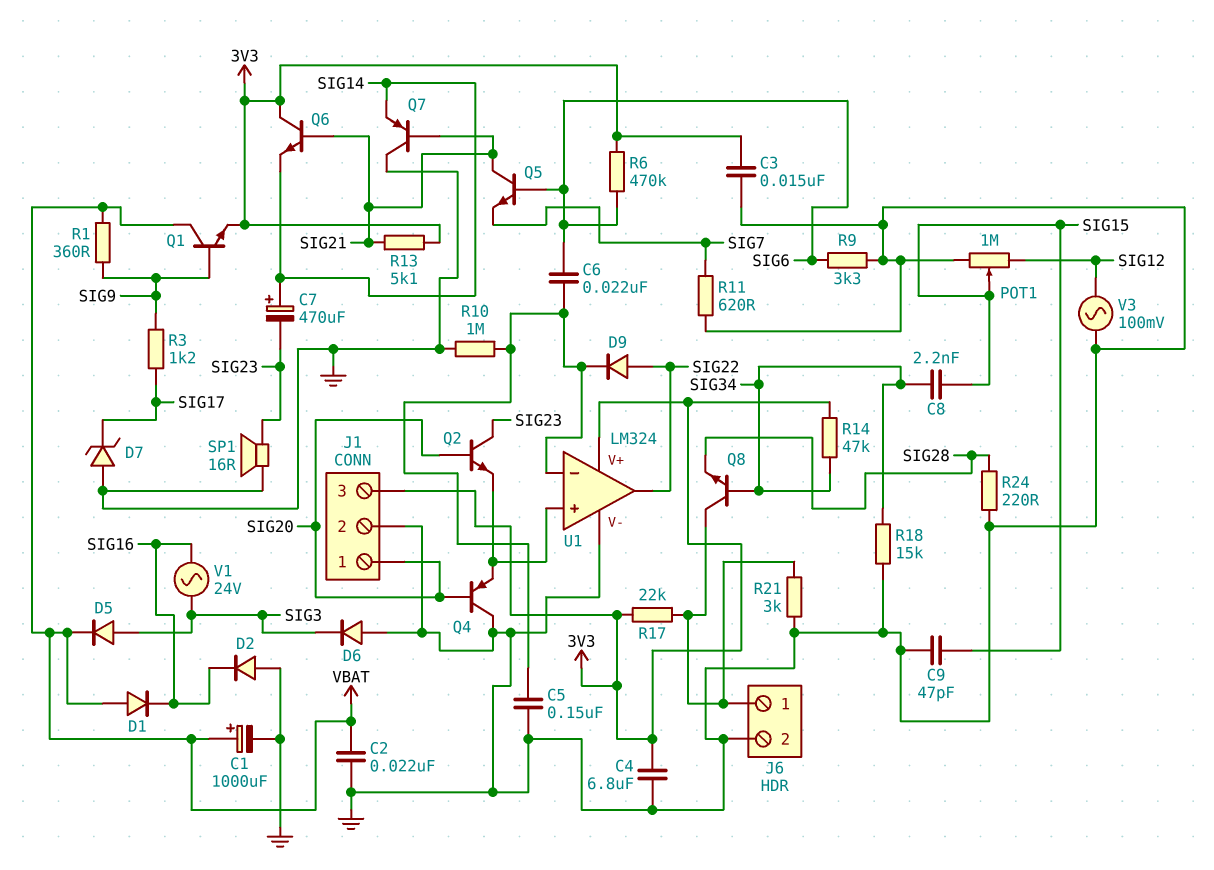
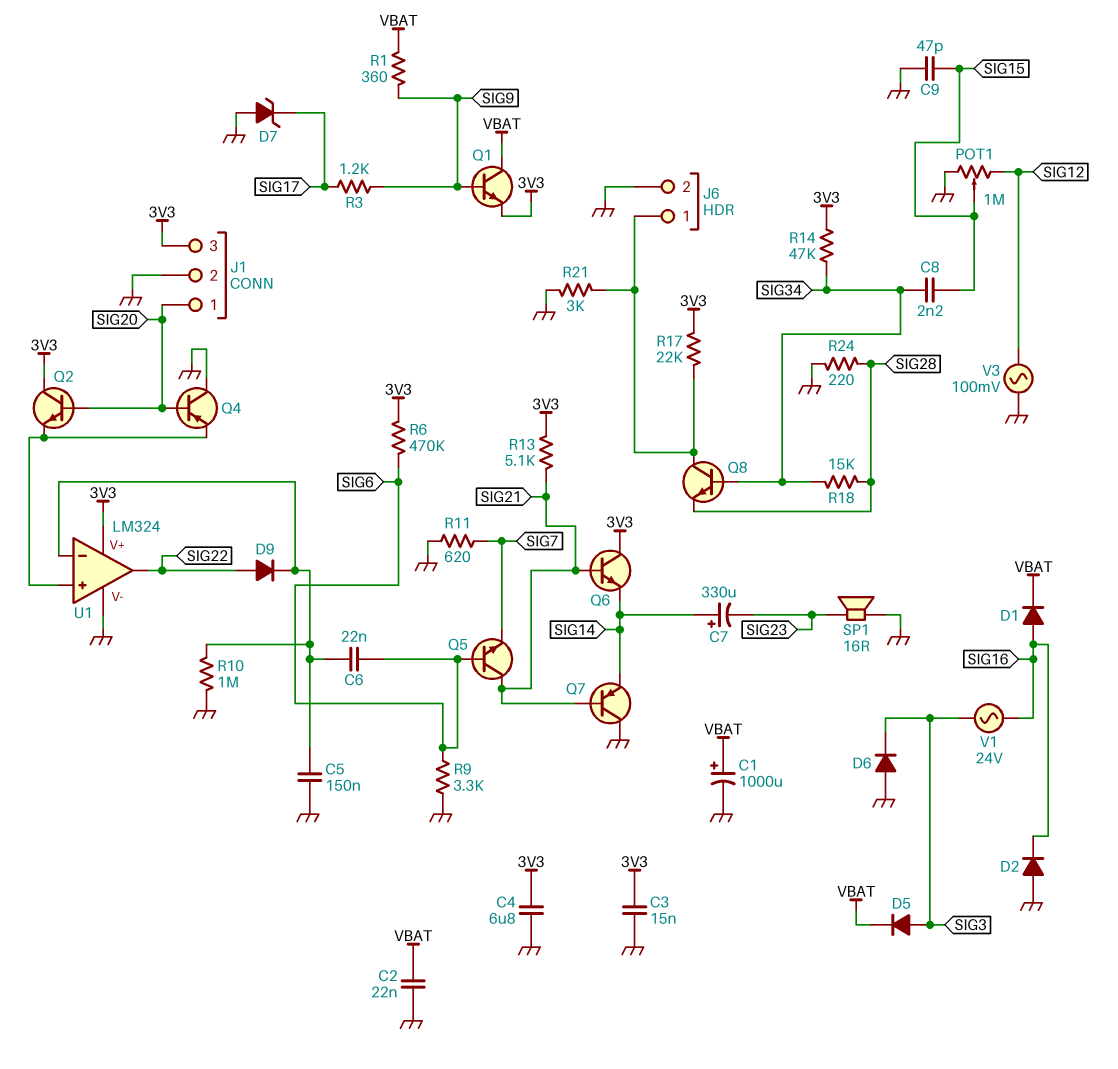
C7: 470uF (plus SIG14, minus SIG23) -> 330uF (plus SIG14, minus SIG23)
D1: diode (A VBAT, K SIG16) -> diode (A SIG16, K VBAT)
Q2: NPN (B SIG20, C SIG23, E U1/in+) -> NPN (B SIG20, C 3V3, E U1/in+)
R18: 15k (GND, SIG34) -> 15k (SIG28, SIG34)

